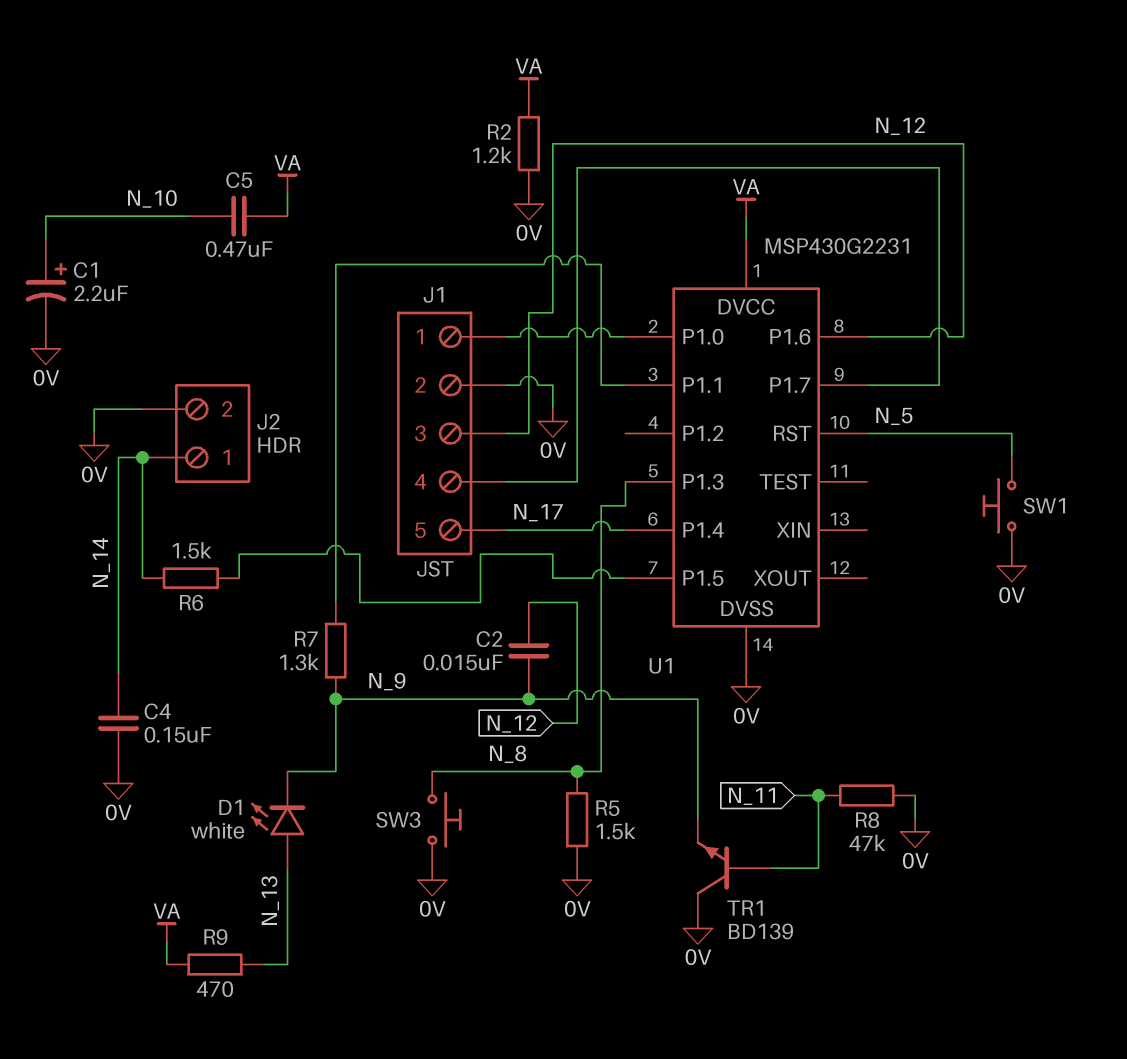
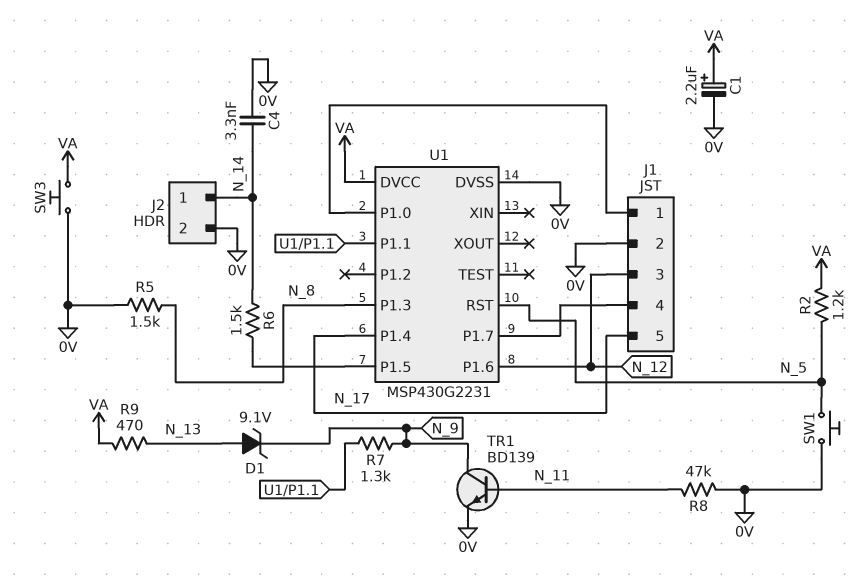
C1: 2.2uF (plus N_10, minus 0V) -> 2.2uF (plus VA, minus 0V)
C2: 15nF (N_9, N_12) -> none
C4: 150nF (0V, N_14) -> 3.3nF (0V, N_14)
C5: 470nF (N_10, VA) -> none
D1: LED white (A N_13, K N_9) -> zener 9.1V (A N_13, K N_9)
R2: 1.2k (0V, VA) -> 1.2k (N_5, VA)
SW3: button (0V, N_8) -> button (0V, VA)
TR1: NPN BD139 (B N_11, C 0V, E N_9) -> NPN BD139 (B N_11, C N_9, E 0V)

